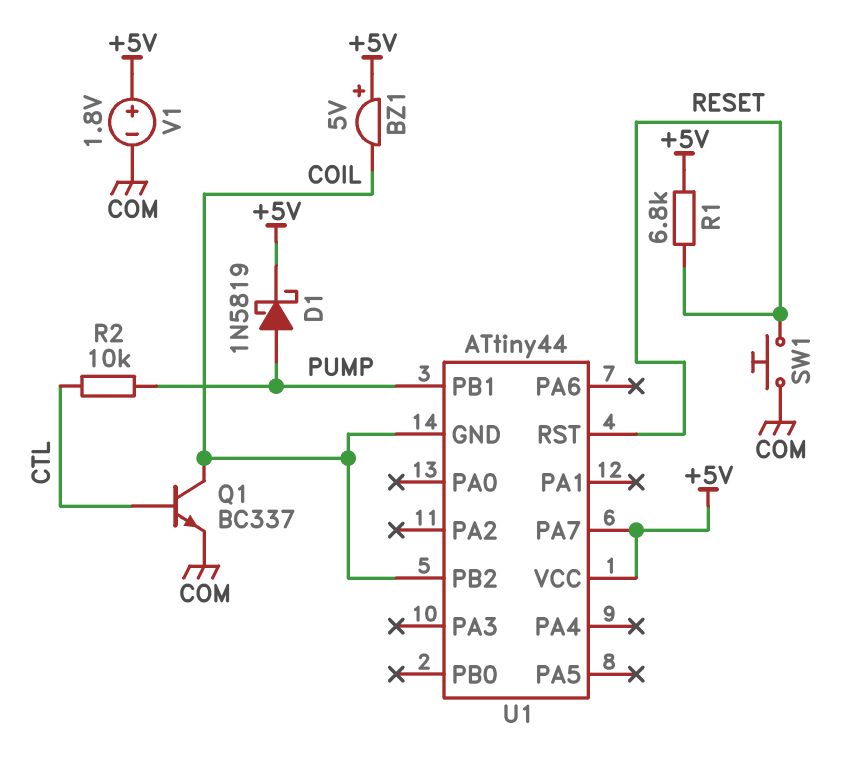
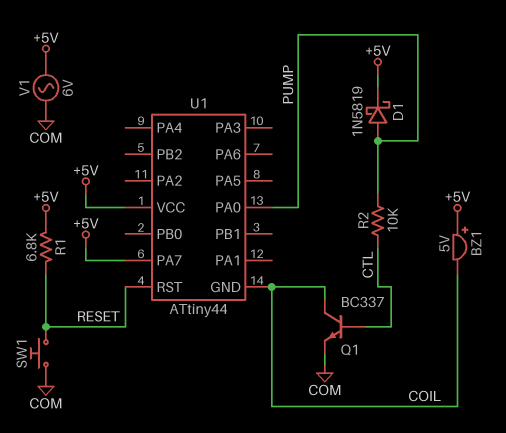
U1 pin PA0: none -> PUMP
U1 pin PB1: PUMP -> none
U1 pin PB2: COIL -> none
V1: 1.8V (plus +5V, minus COM) -> AC 6V (+5V, COM)

